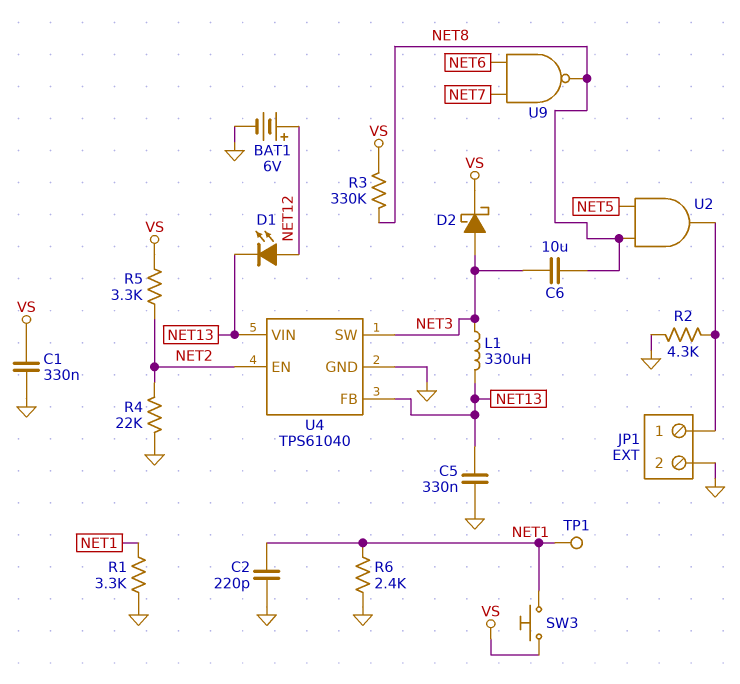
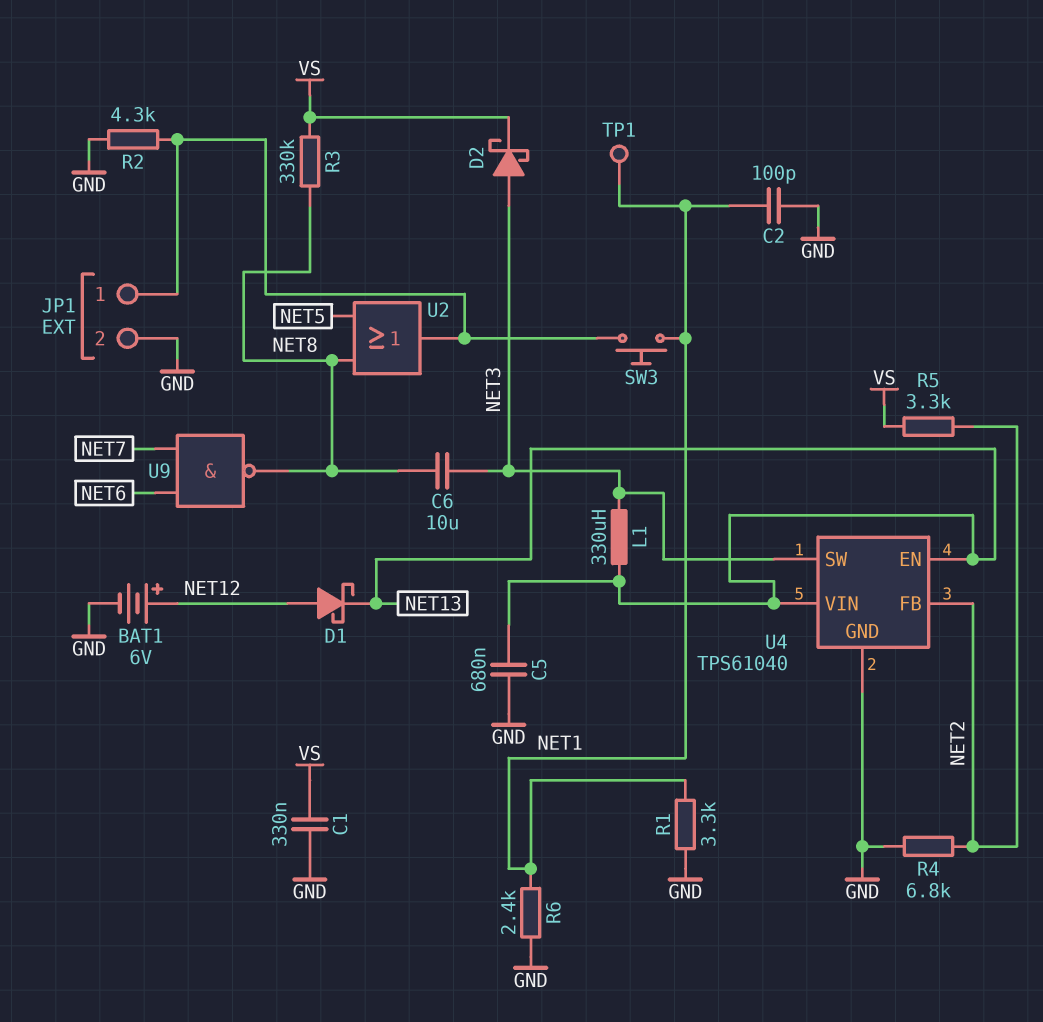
C2: 220pF (GND, NET1) -> 100pF (GND, NET1)
C5: 330nF (GND, NET13) -> 680nF (GND, NET13)
D1: LED (A NET12, K NET13) -> schottky (A NET12, K NET13)
R4: 22k (GND, NET2) -> 6.8k (GND, NET2)
SW3: button (NET1, VS) -> button (JP1/1, NET1)
U2: AND (in NET5, in NET8, out JP1/1) -> OR (in NET5, in NET8, out JP1/1)
U4 pin EN: NET2 -> NET13
U4 pin FB: NET13 -> NET2

